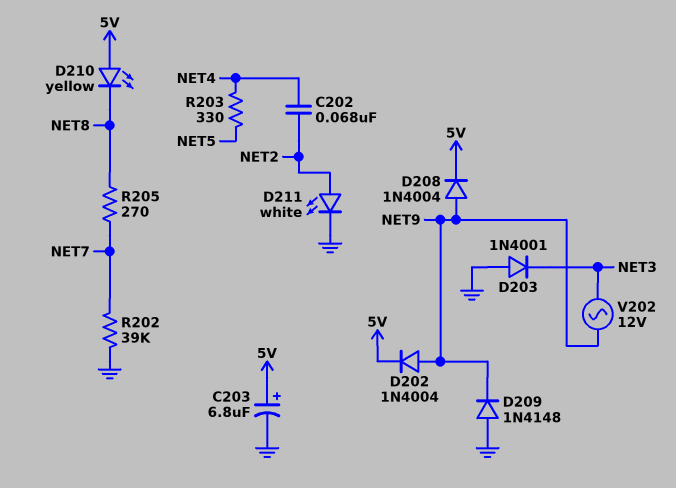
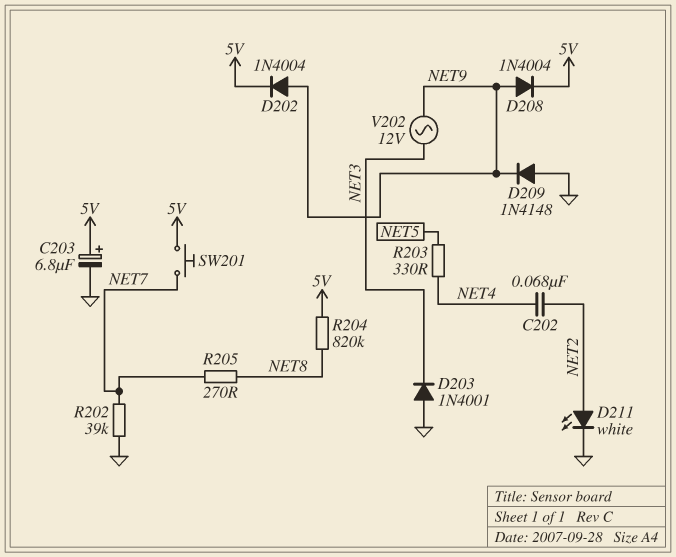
D210: LED yellow (A 5V, K NET8) -> none
R204: none -> 820k (5V, NET8)
SW201: none -> button (5V, NET7)

